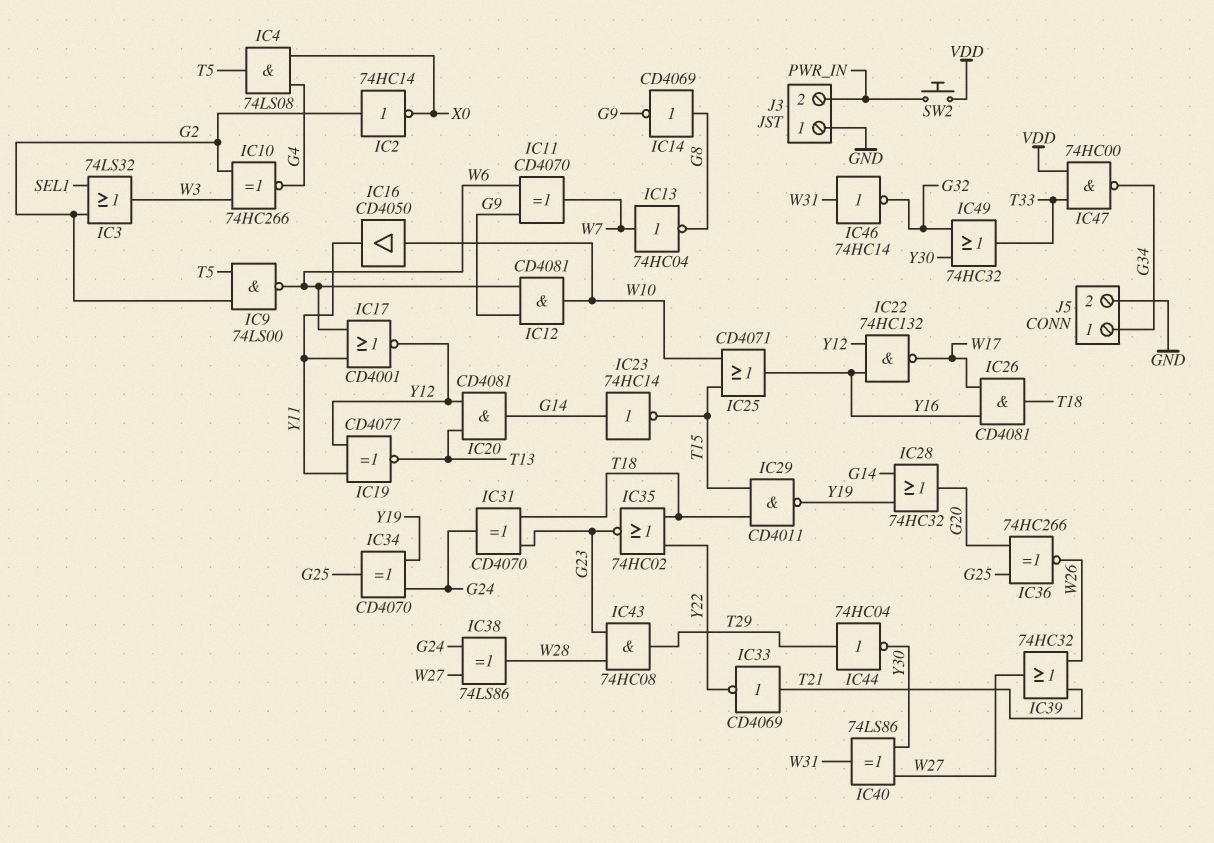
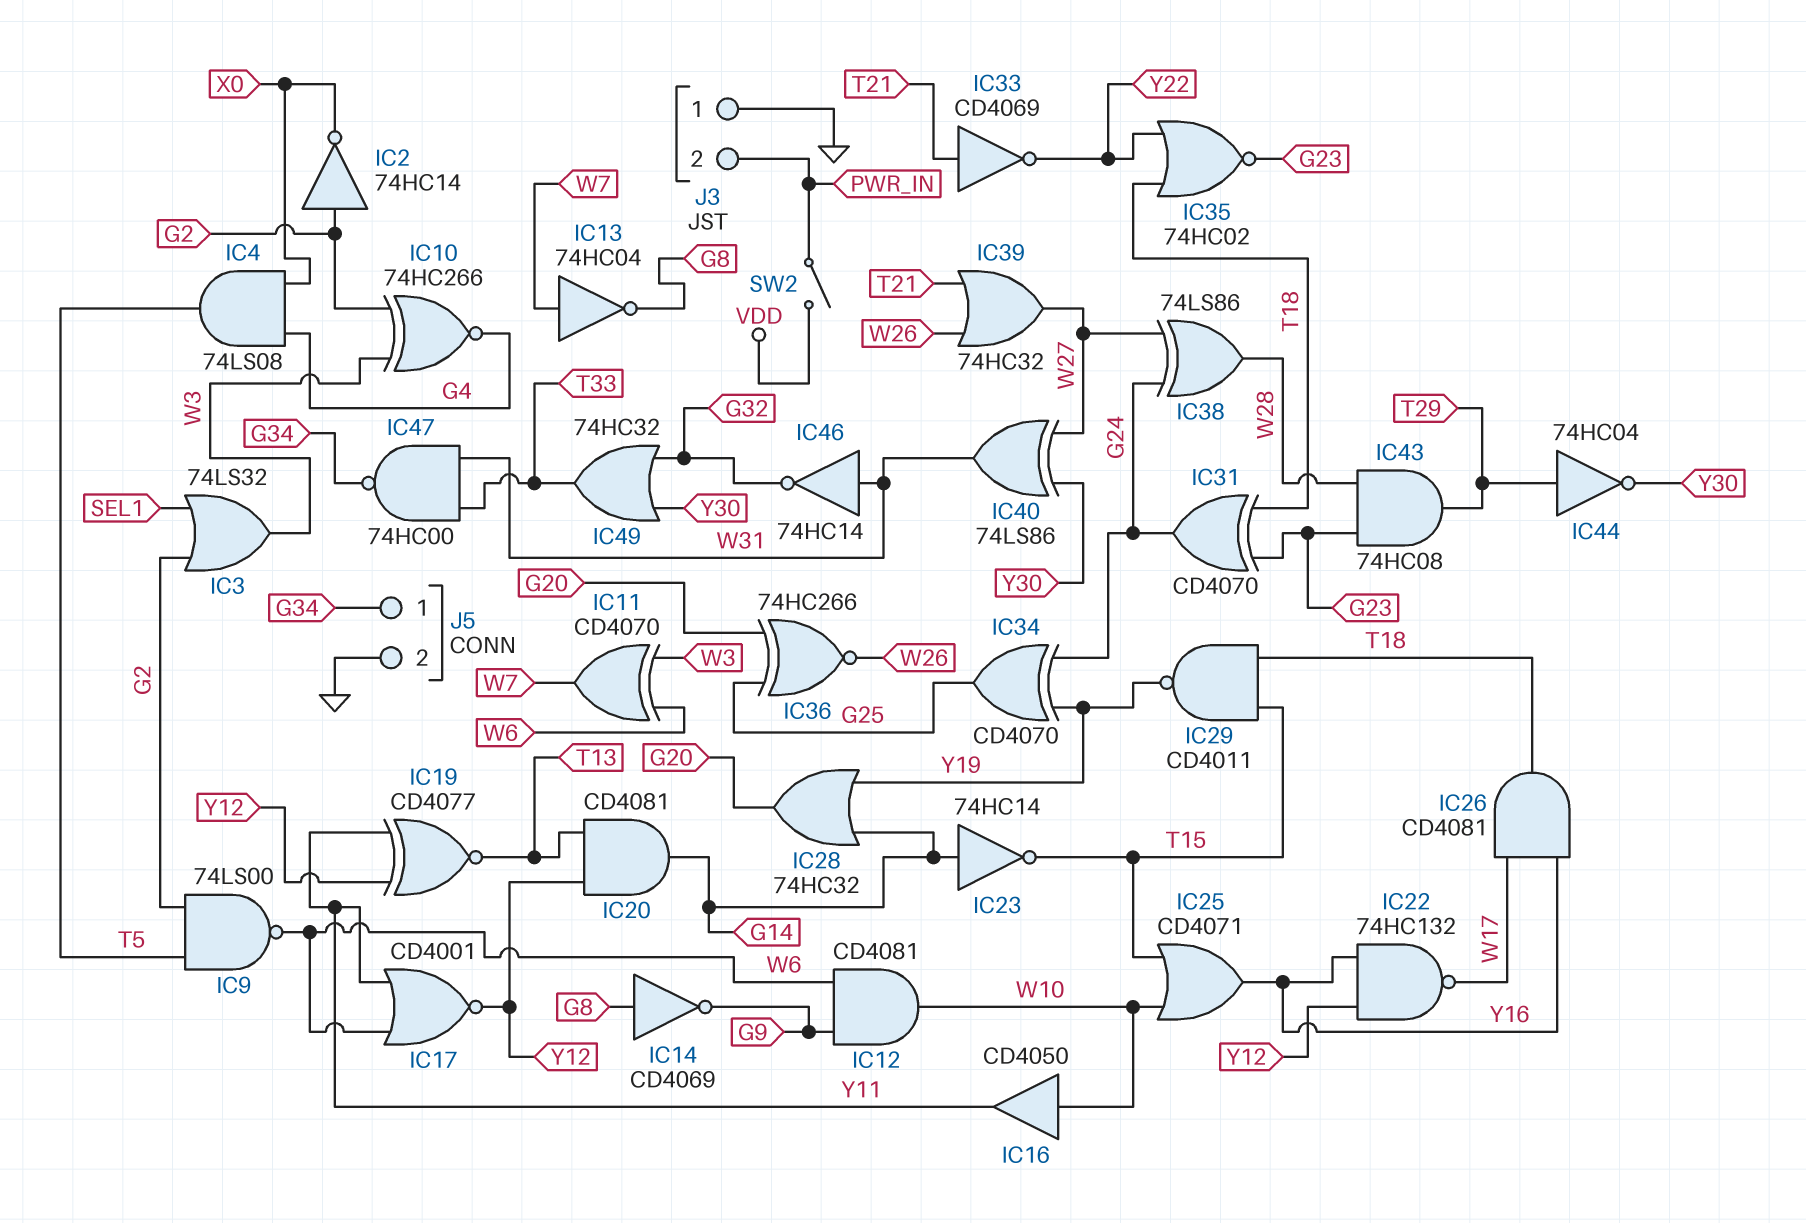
IC11: XOR CD4070 (in G9, in W6, out W7) -> XOR CD4070 (in W3, in W6, out W7)
IC47: NAND 74HC00 (in T33, in VDD, out G34) -> NAND 74HC00 (in T33, in W31, out G34)
SW2: button (PWR_IN, VDD) -> switch (PWR_IN, VDD)

